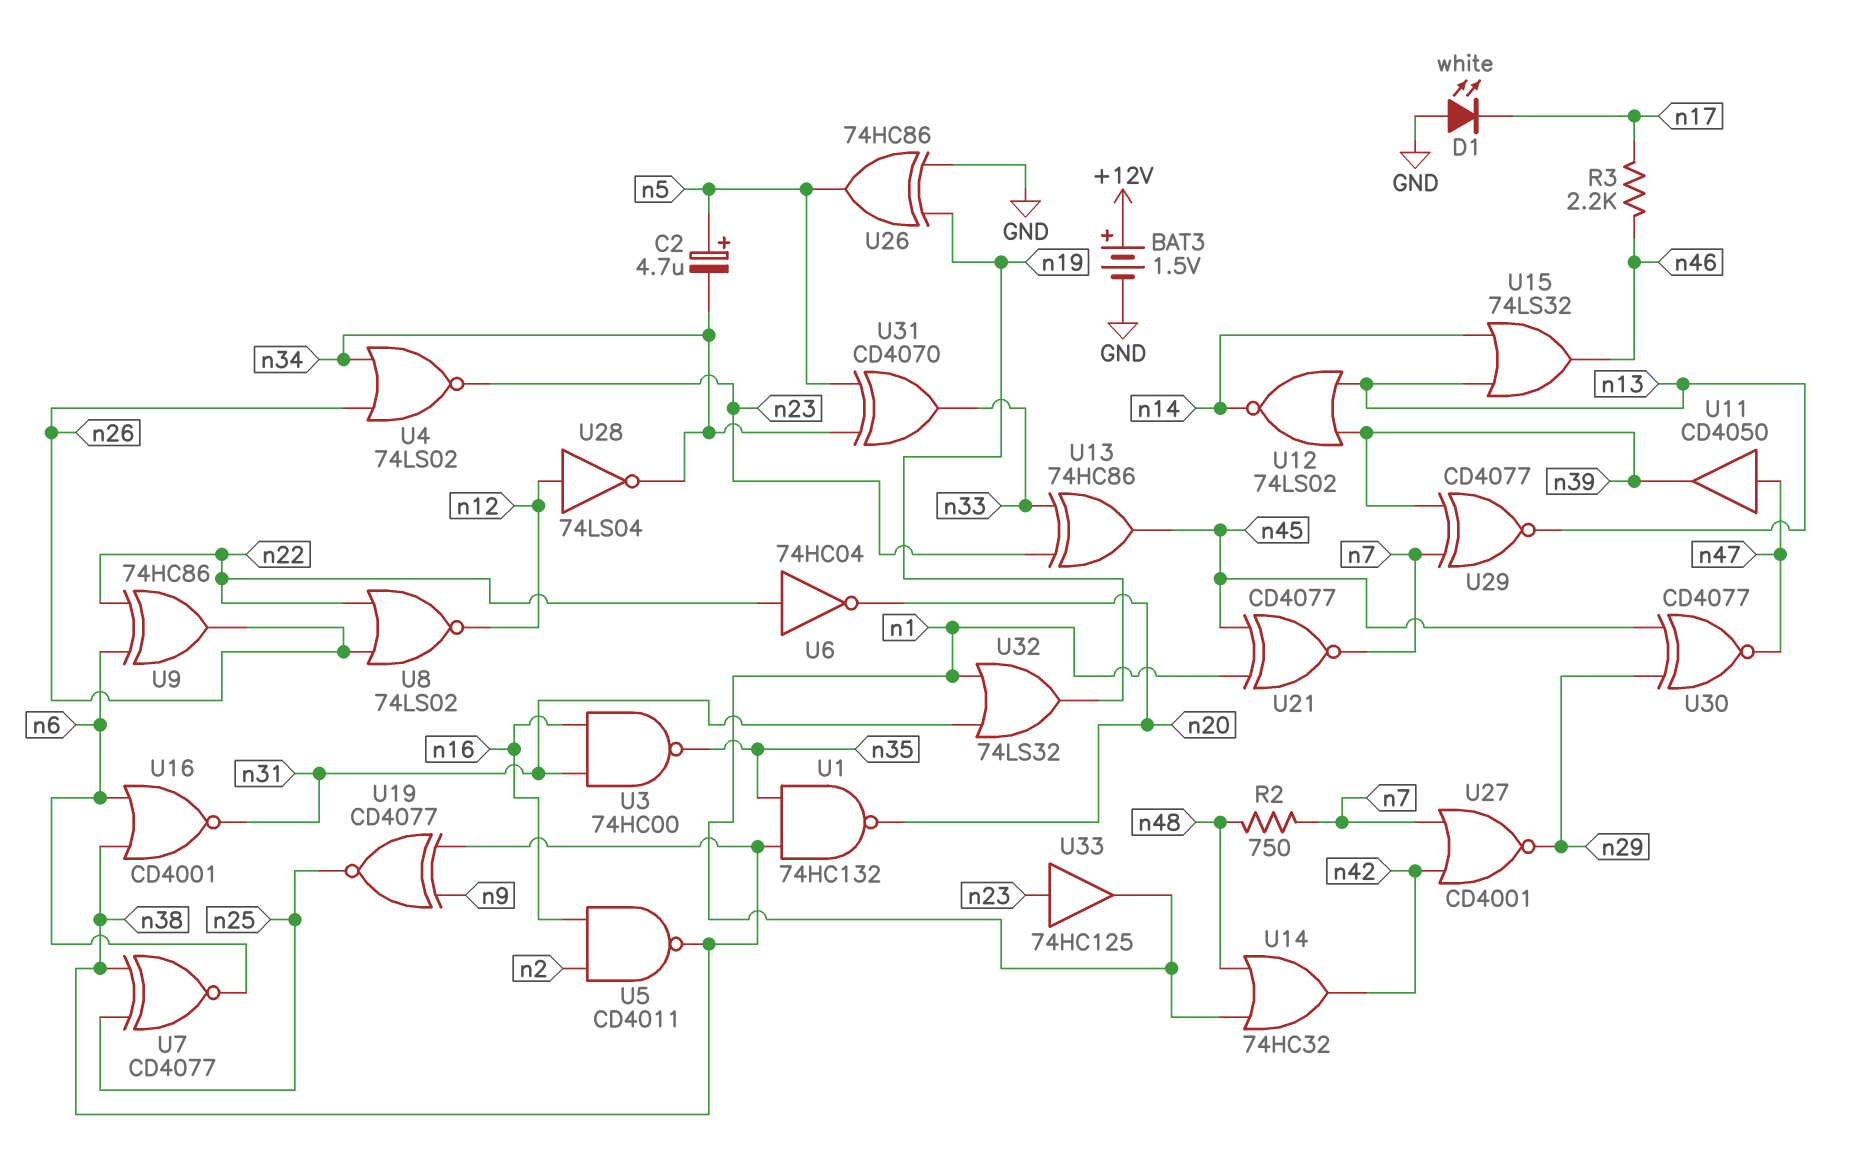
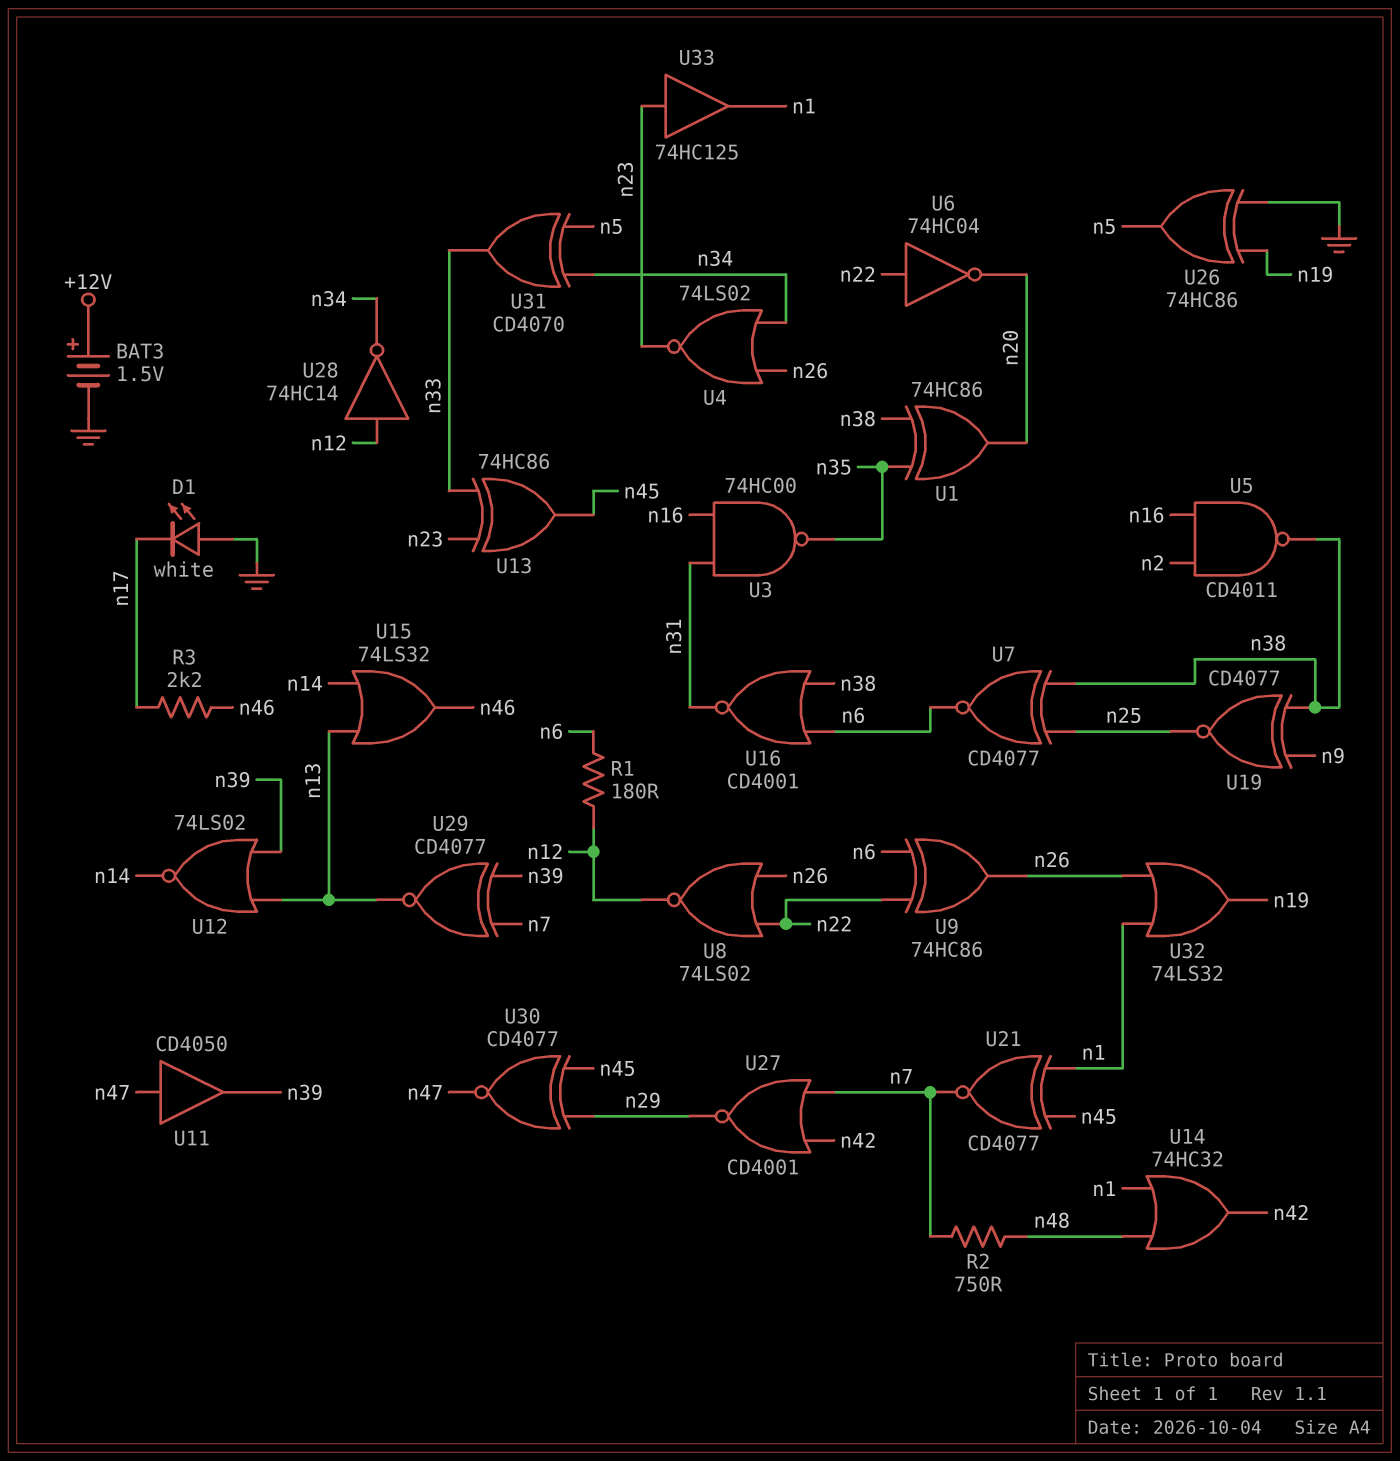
C2: 4.7uF (plus n5, minus n34) -> none
R1: none -> 180 (n6, n12)
U1: NAND 74HC132 (in n35, in n38, out n20) -> XOR 74HC86 (in n35, in n38, out n20)
U28: NOT 74LS04 (in n12, out n34) -> NOT 74HC14 (in n12, out n34)
U32: OR 74LS32 (in n1, in n31, out n19) -> OR 74LS32 (in n1, in n26, out n19)

